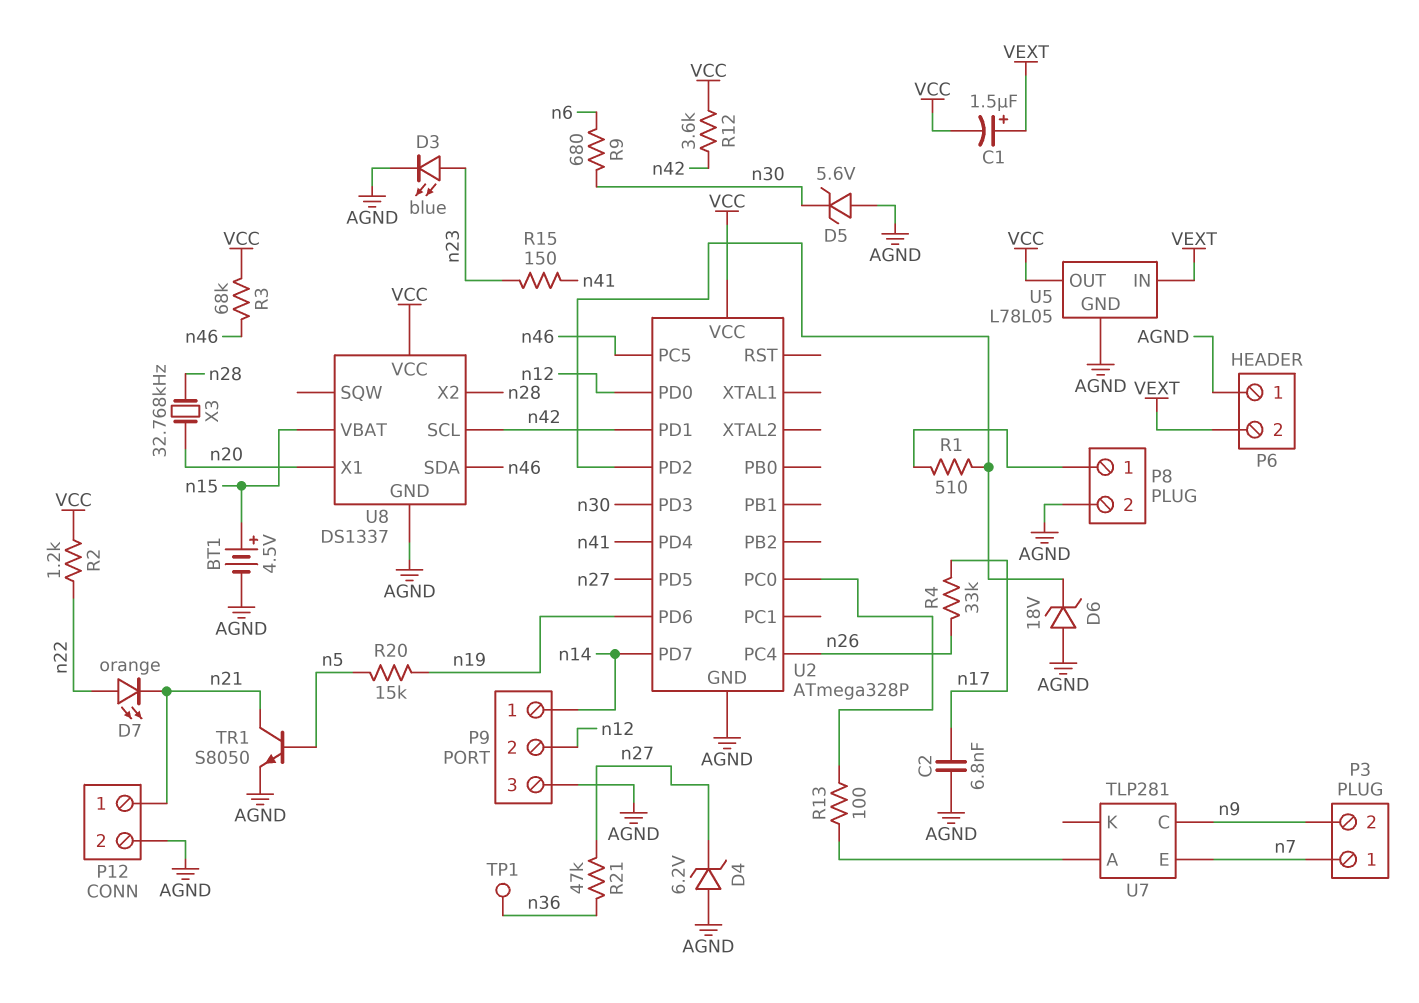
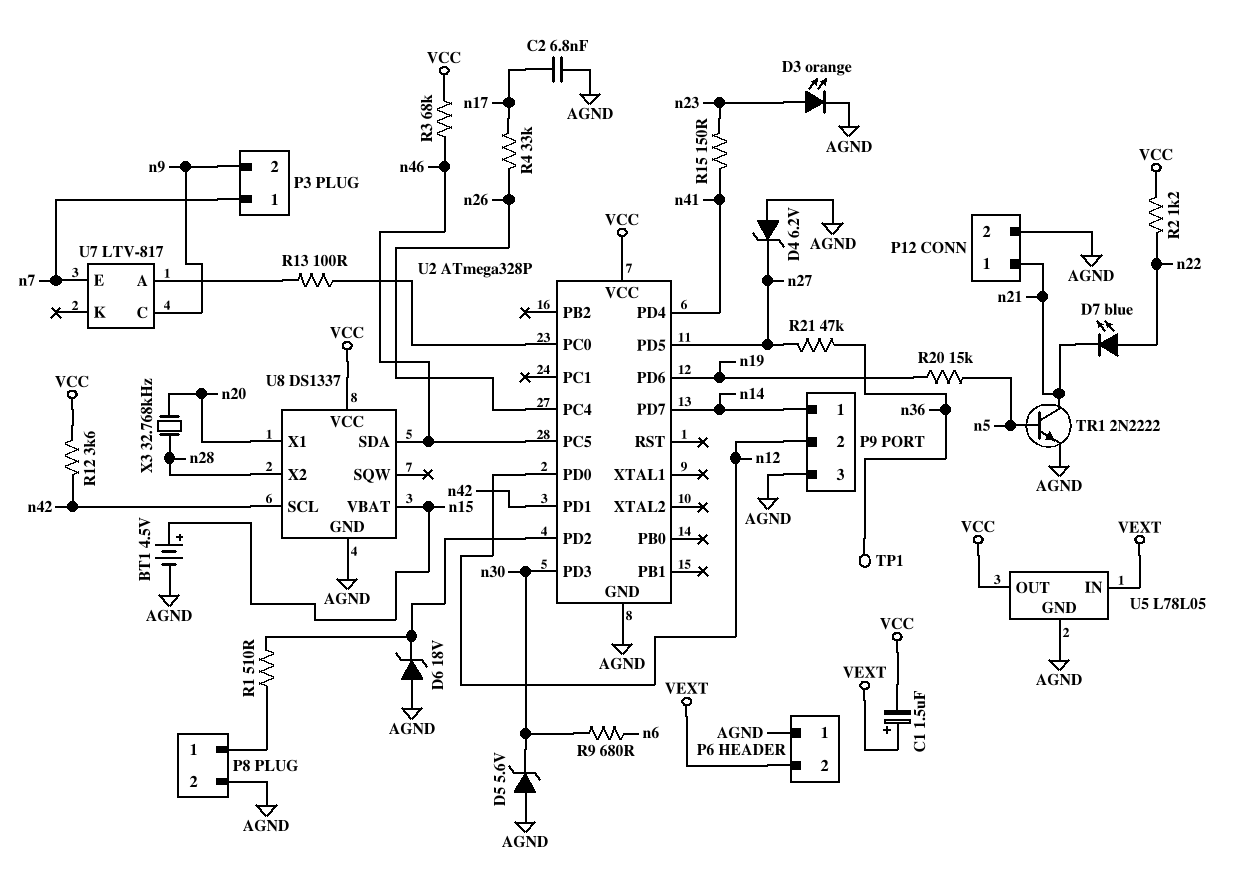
D3: LED blue (A n23, K AGND) -> LED orange (A n23, K AGND)
D7: LED orange (A n22, K n21) -> LED blue (A n22, K n21)
TR1: NPN S8050 (B n5, C n21, E AGND) -> NPN 2N2222 (B n5, C n21, E AGND)
U7: TLP281 -> LTV-817

